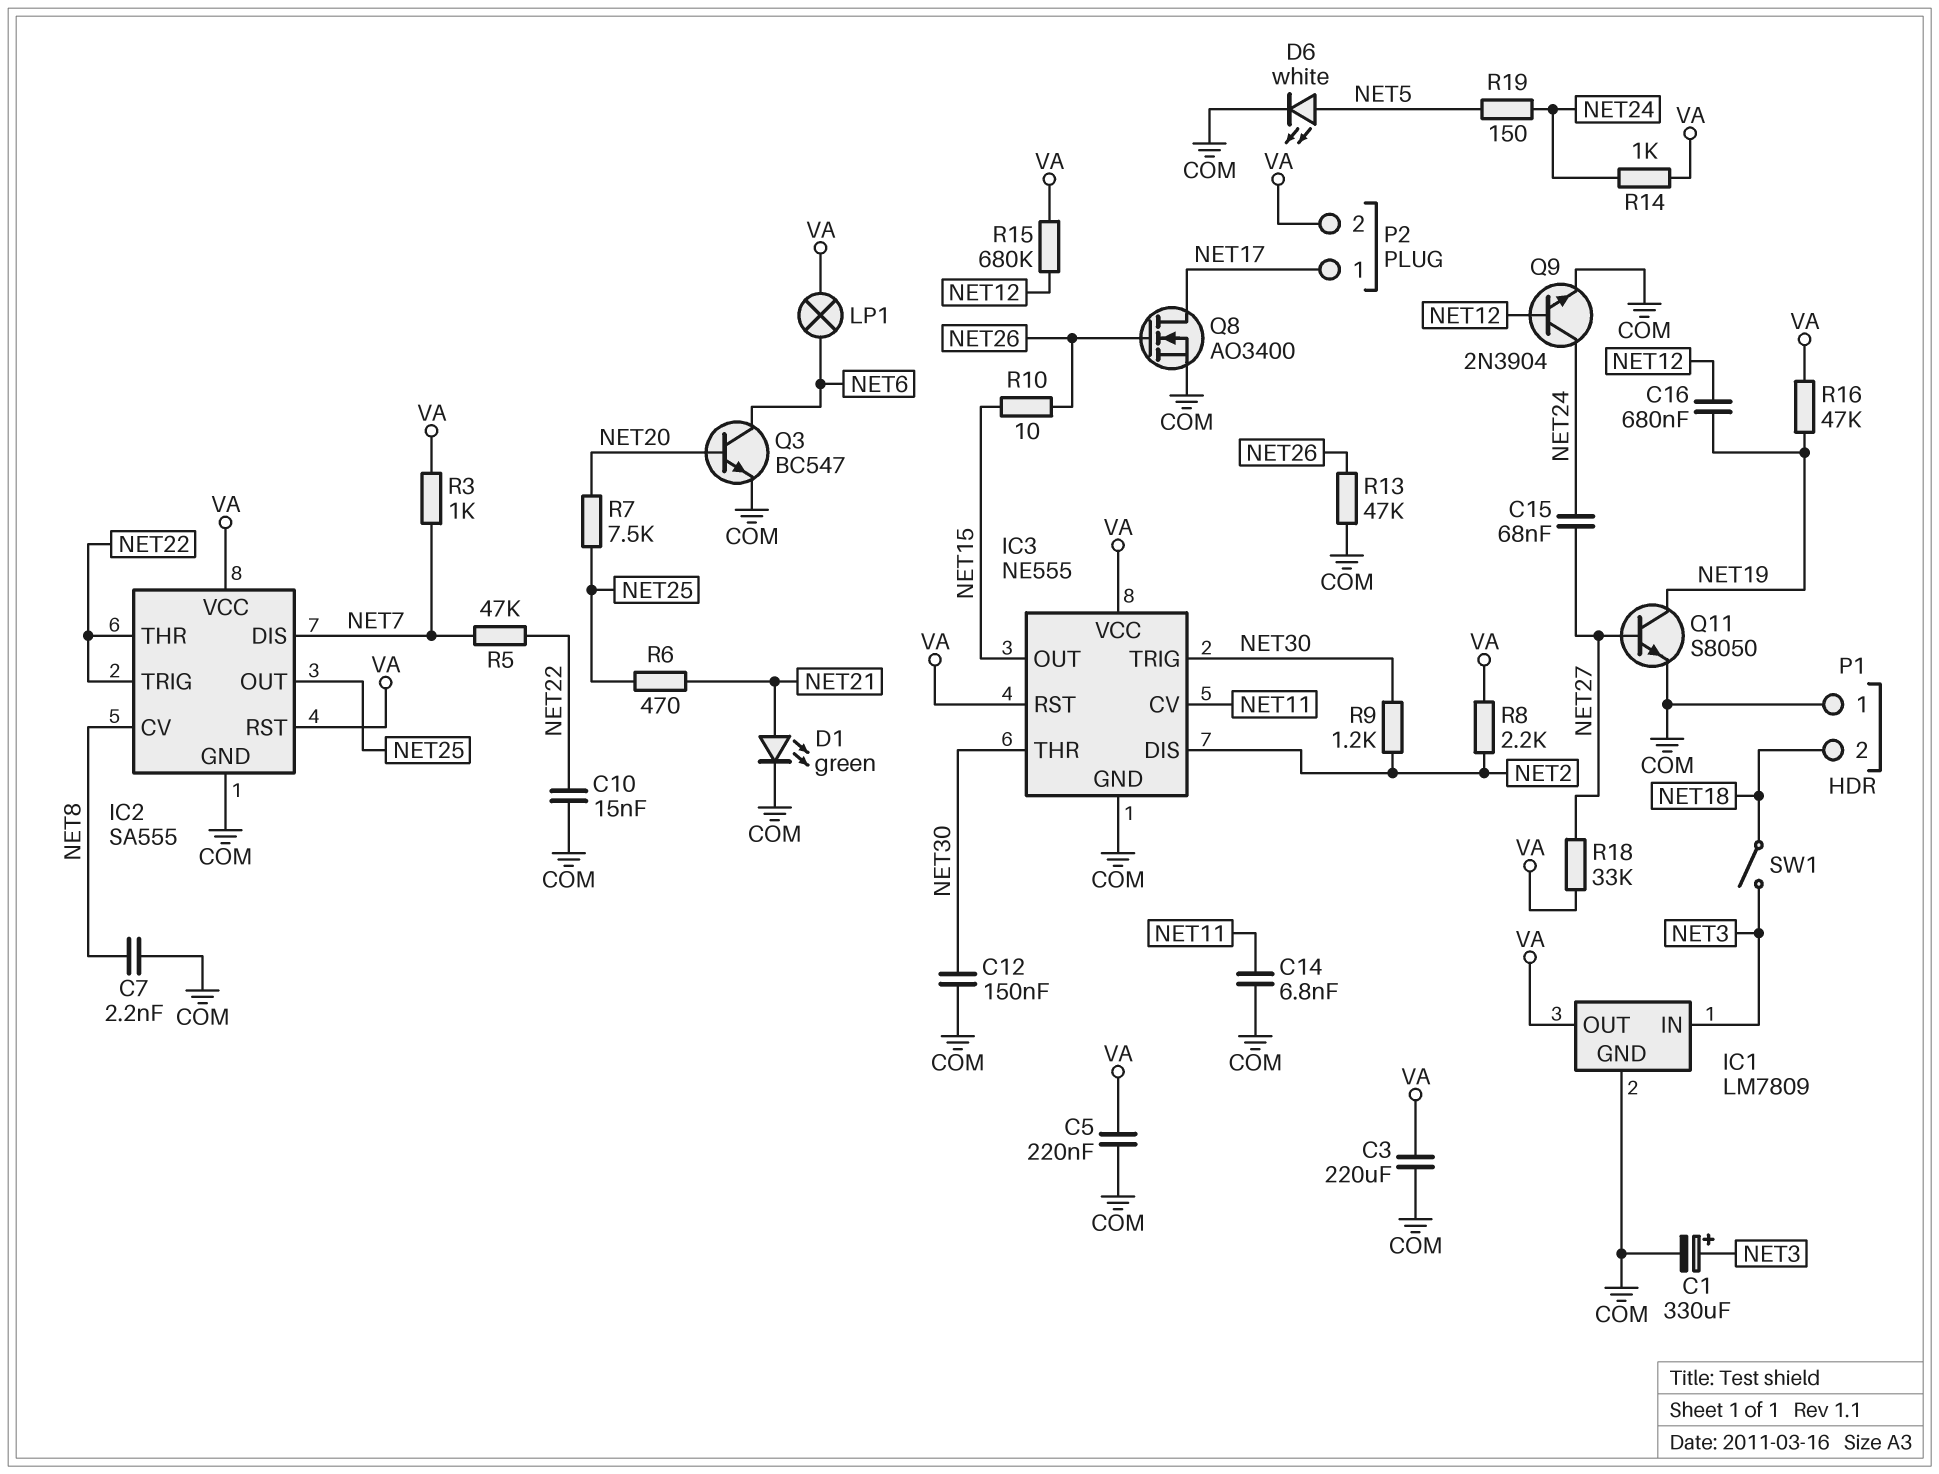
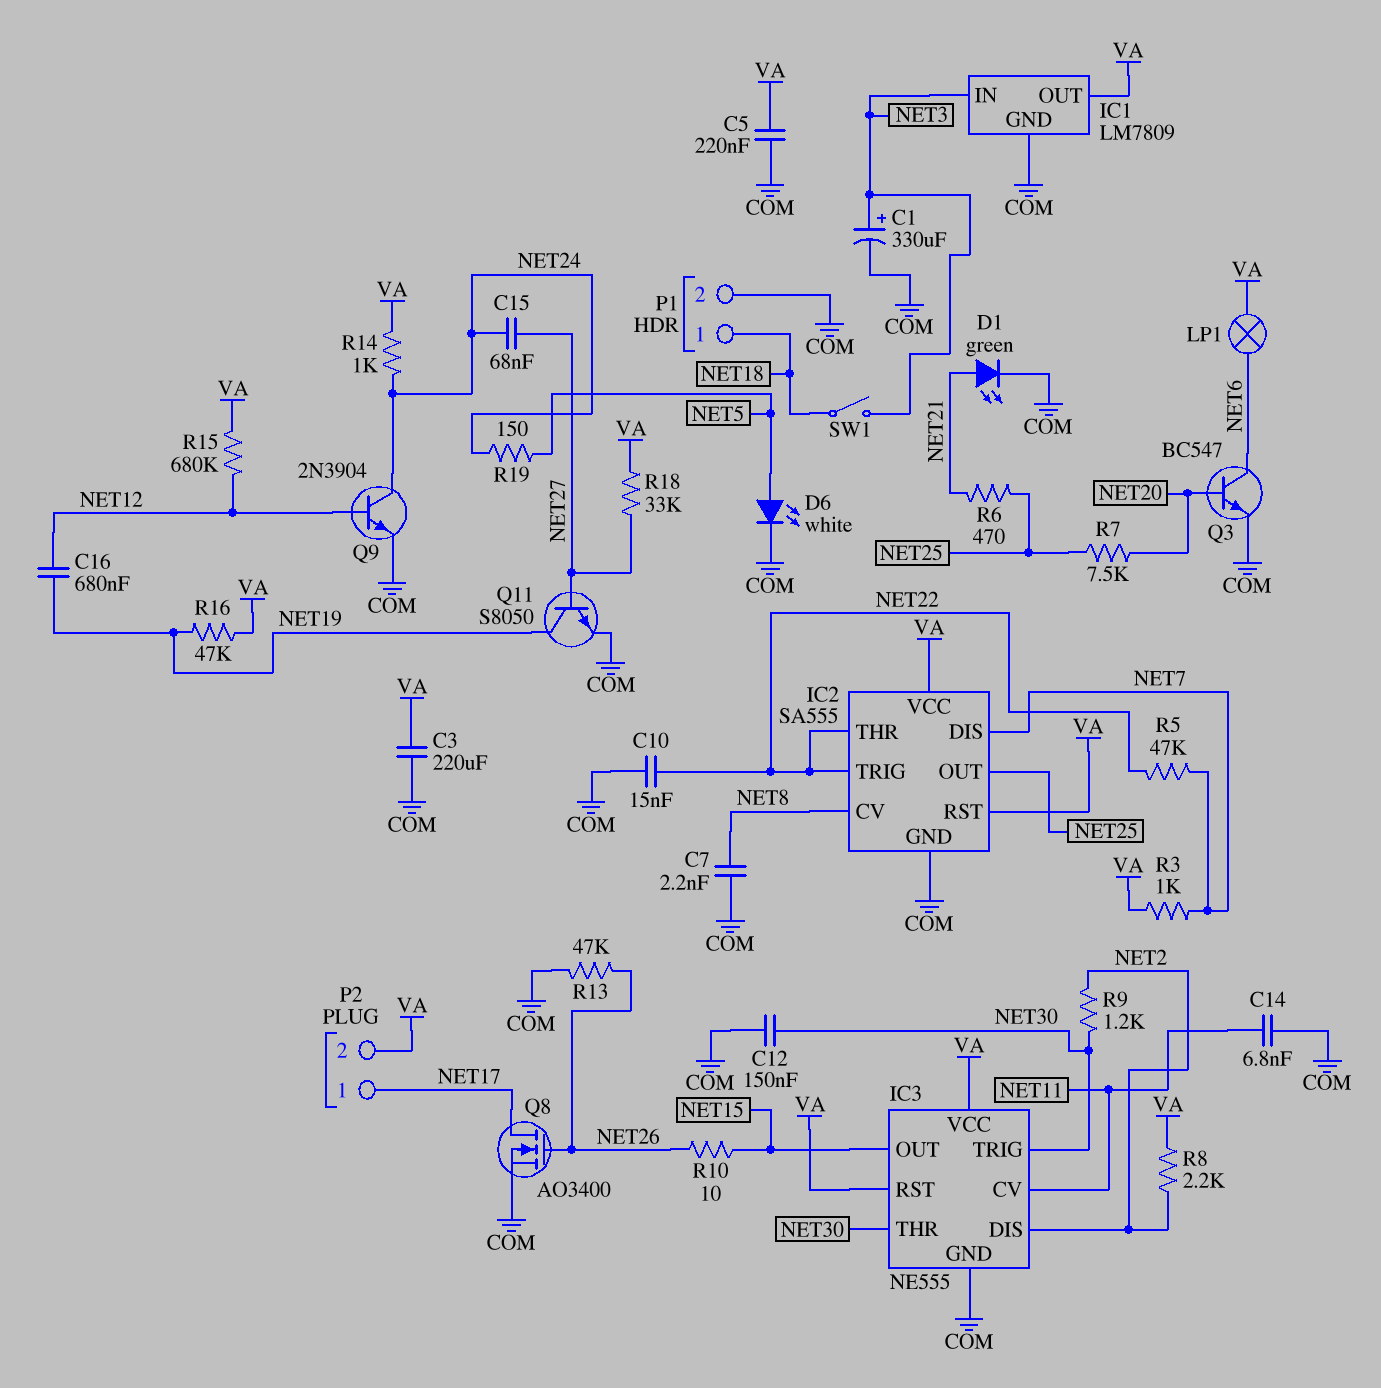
P1 pin 1: COM -> NET18
P1 pin 2: NET18 -> COM

